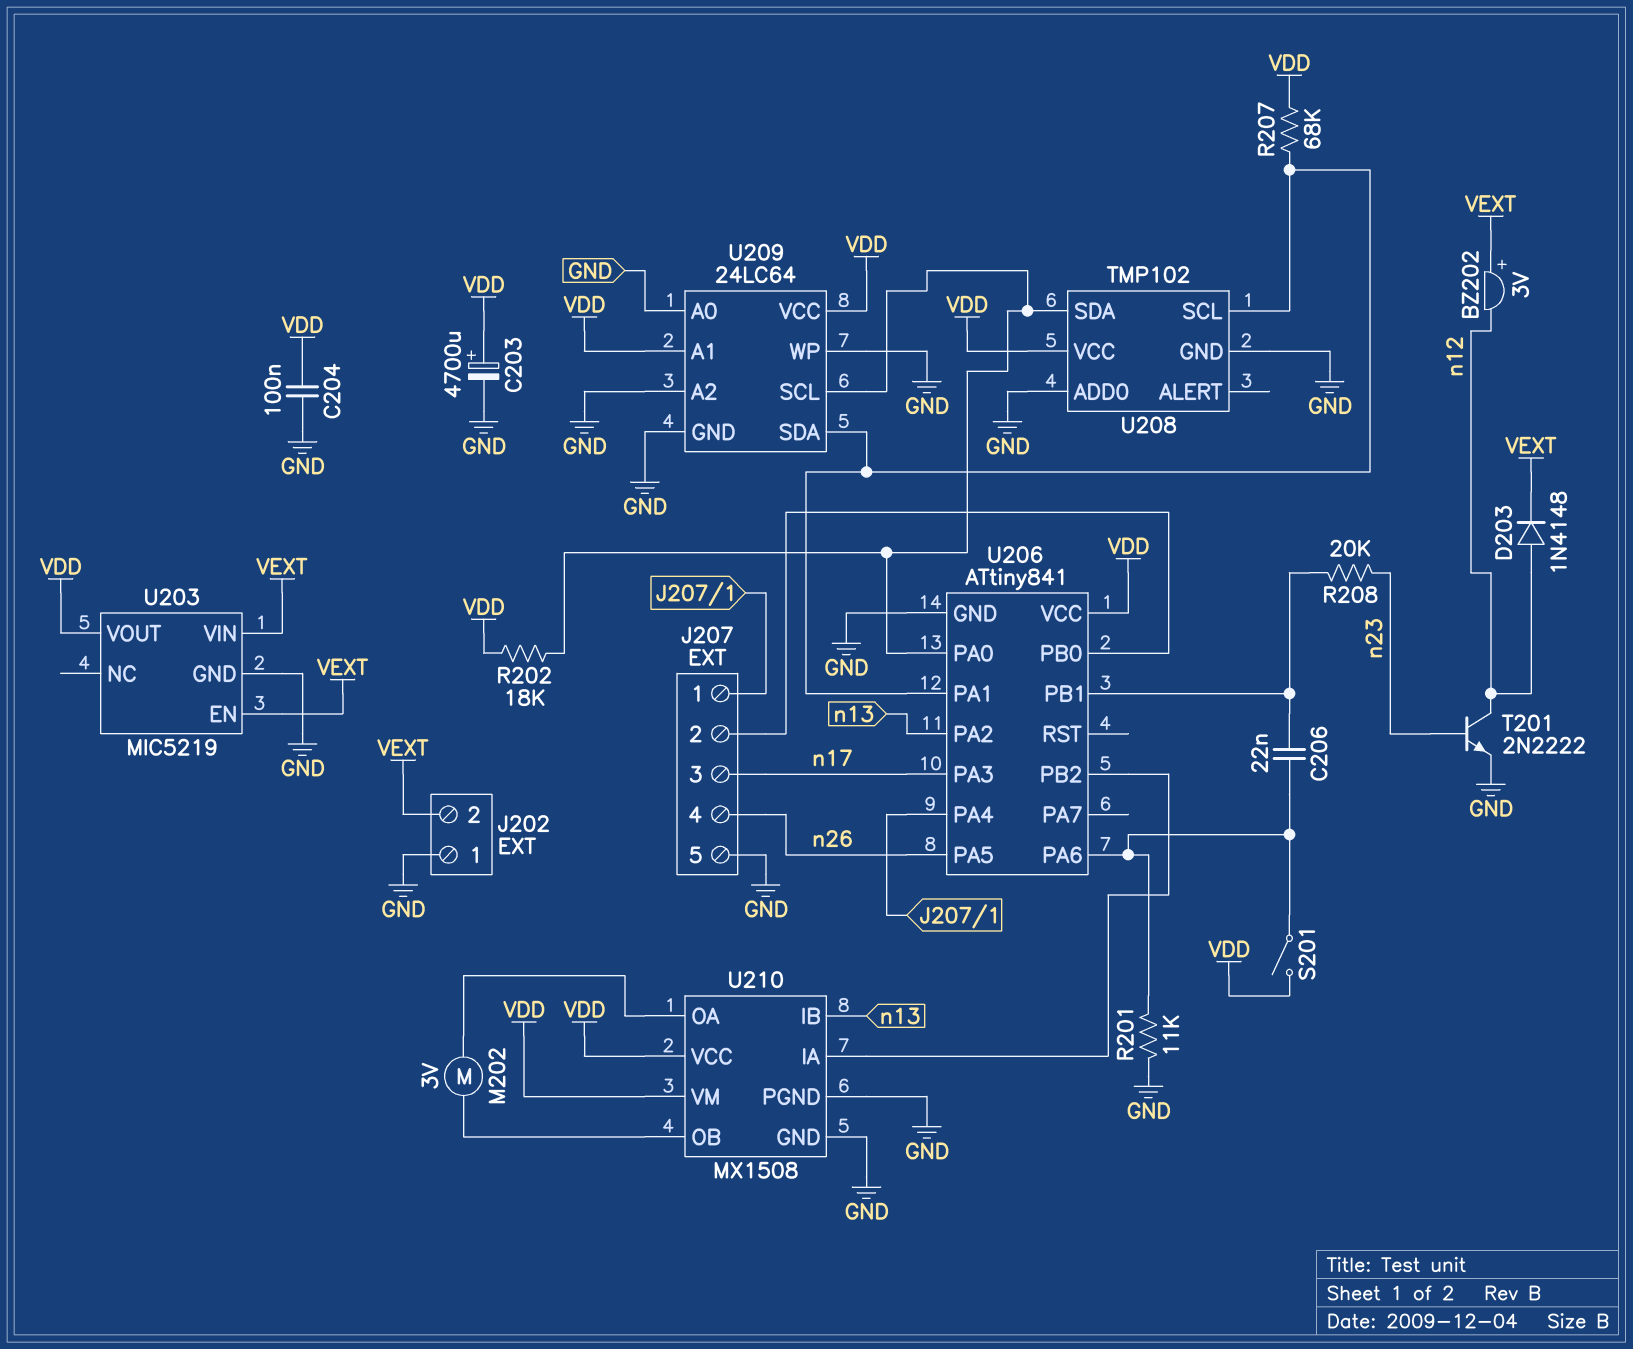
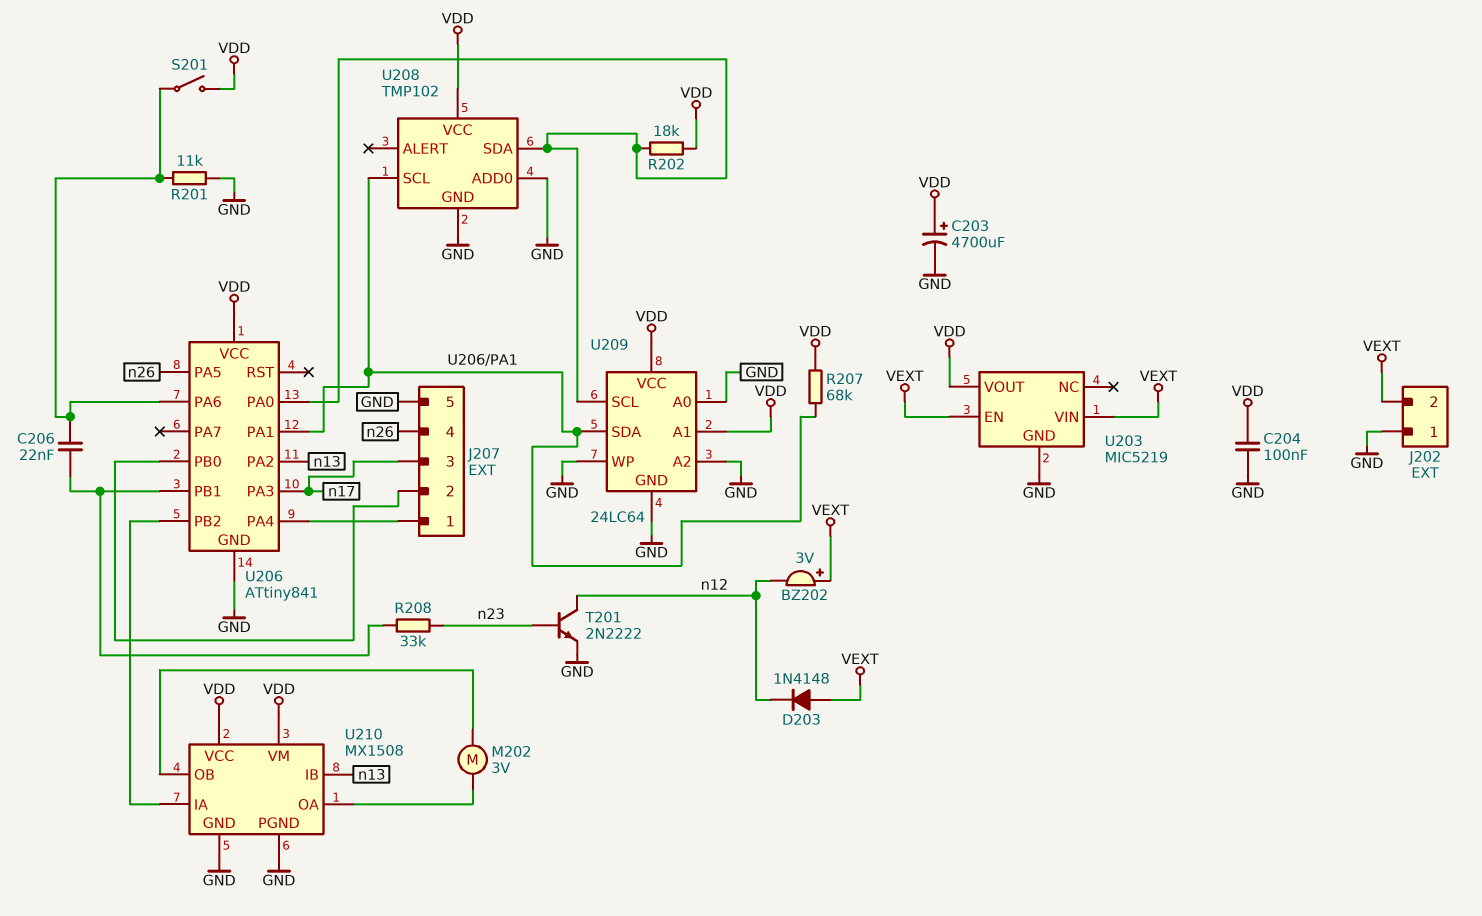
D203: diode 1N4148 (A n12, K VEXT) -> diode 1N4148 (A VEXT, K n12)
R208: 20k (U206/PB1, n23) -> 33k (U206/PB1, n23)

